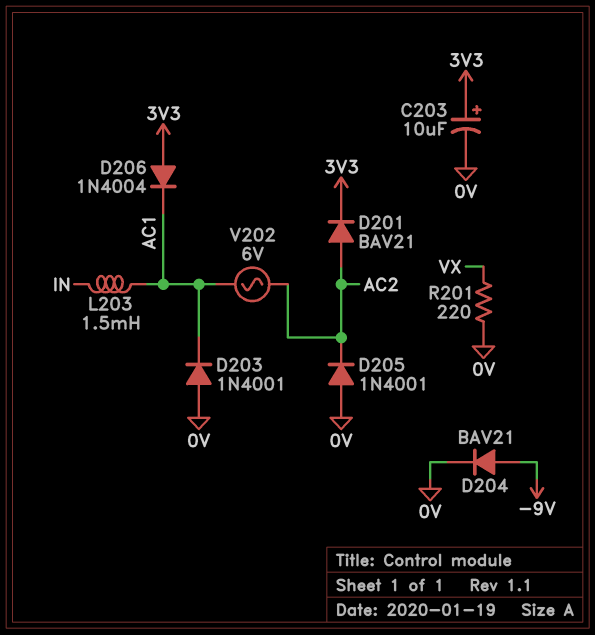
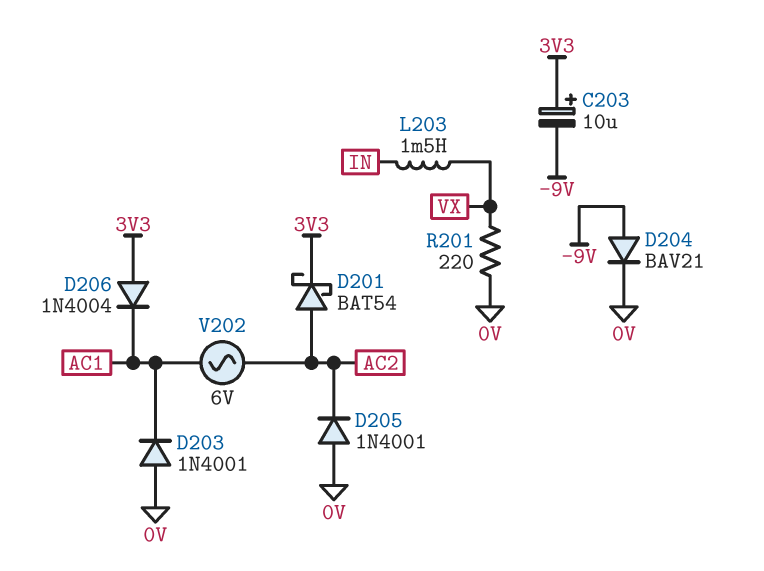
C203: 10uF (plus 3V3, minus 0V) -> 10uF (plus 3V3, minus -9V)
D201: diode BAV21 (A AC2, K 3V3) -> schottky BAT54 (A AC2, K 3V3)
L203: 1.5mH (AC1, IN) -> 1.5mH (IN, VX)

